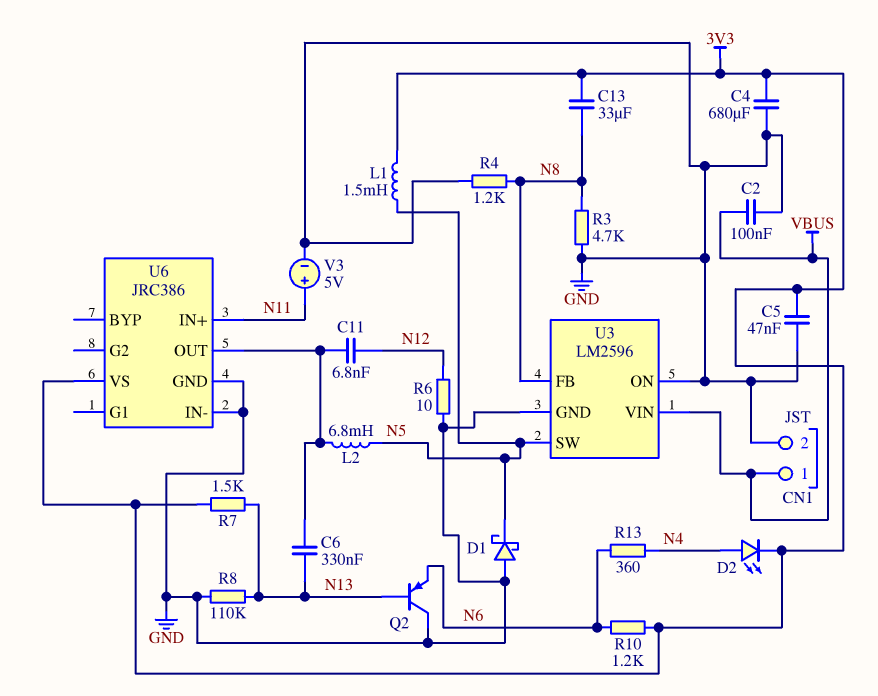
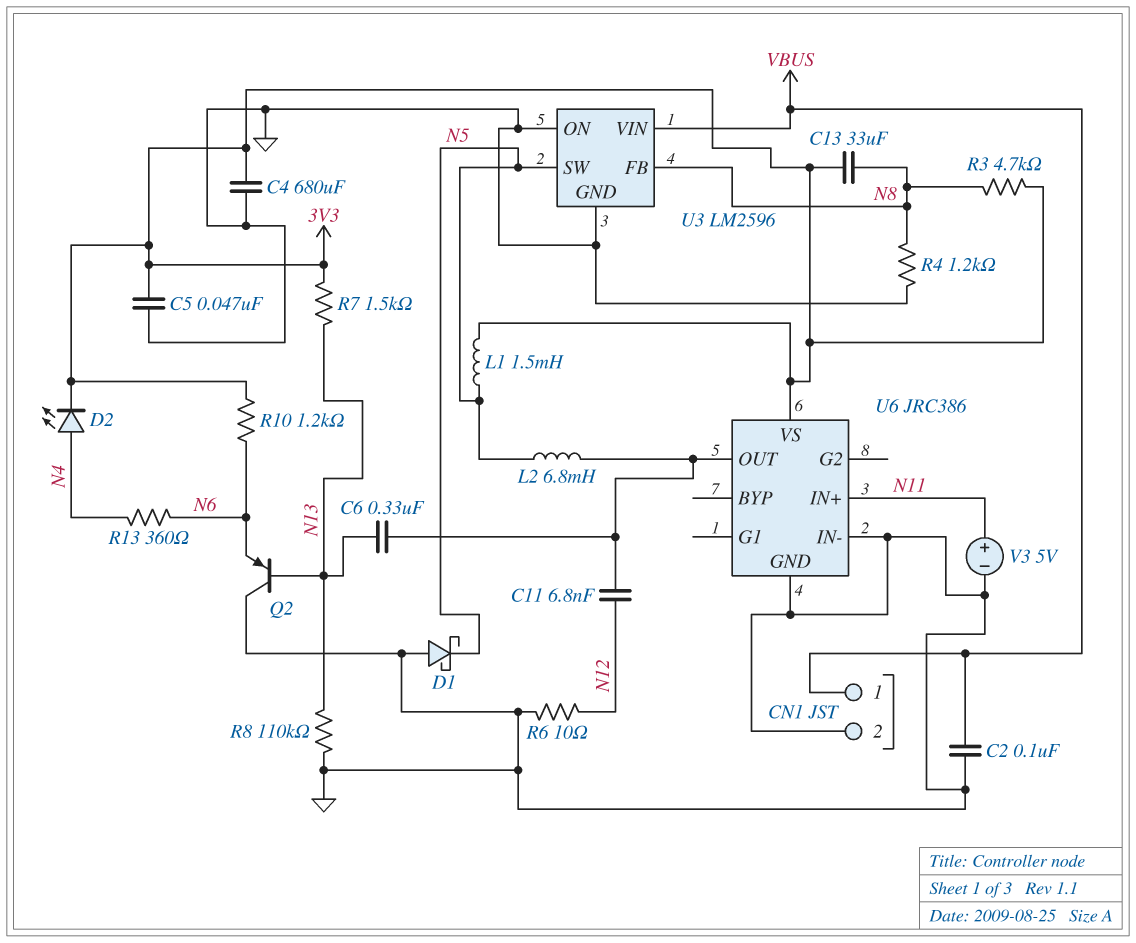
R3: 4.7k (GND, N8) -> 4.7k (3V3, N8)

